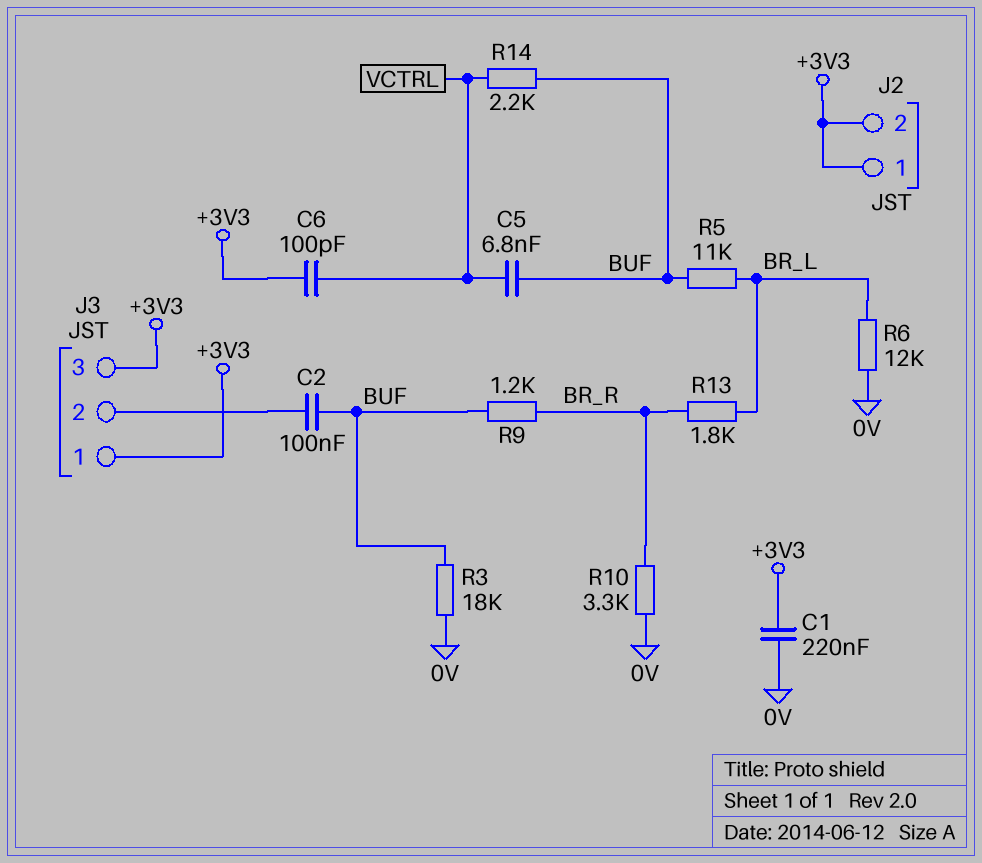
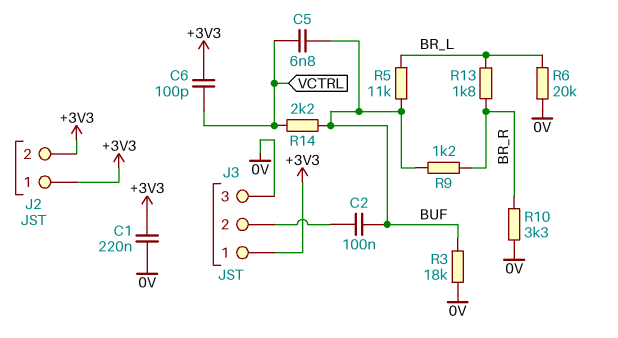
J3 pin 3: +3V3 -> 0V
R6: 12k (0V, BR_L) -> 20k (0V, BR_L)

